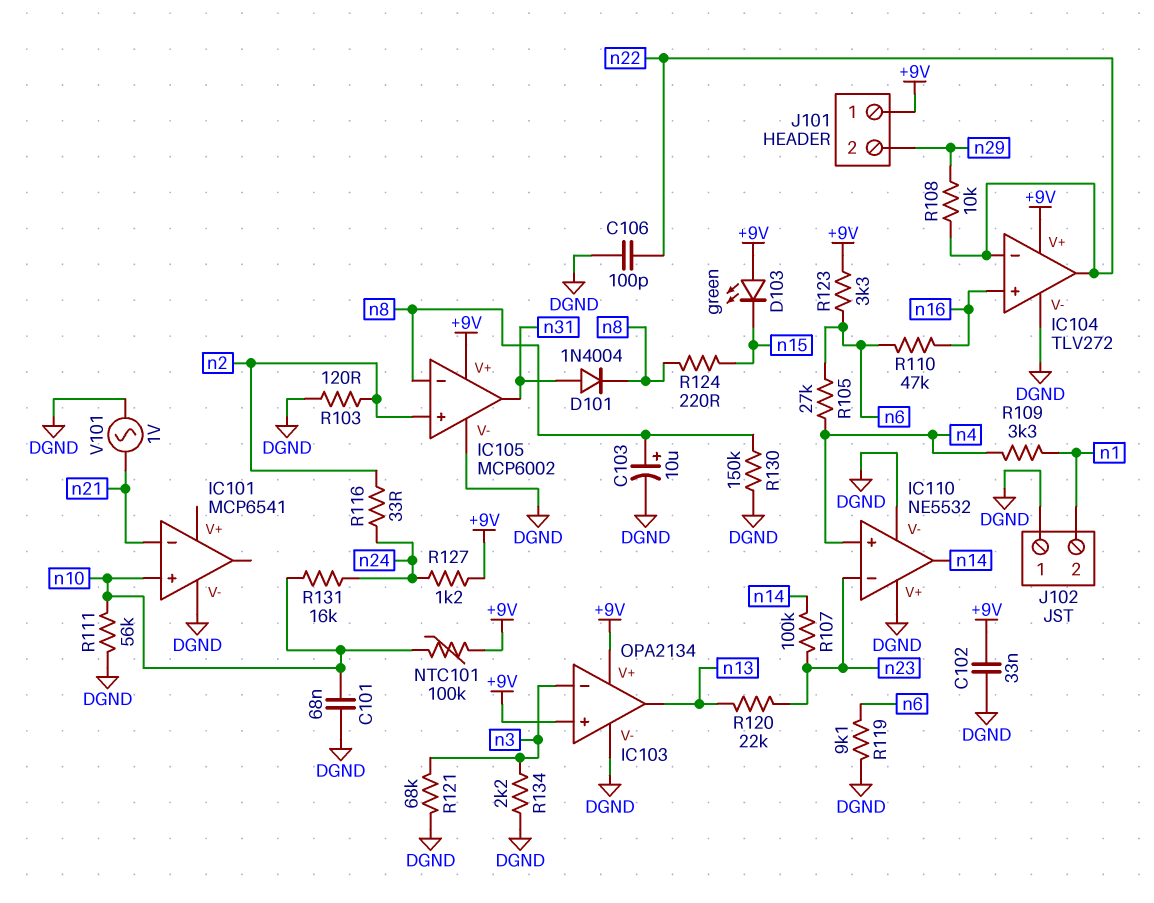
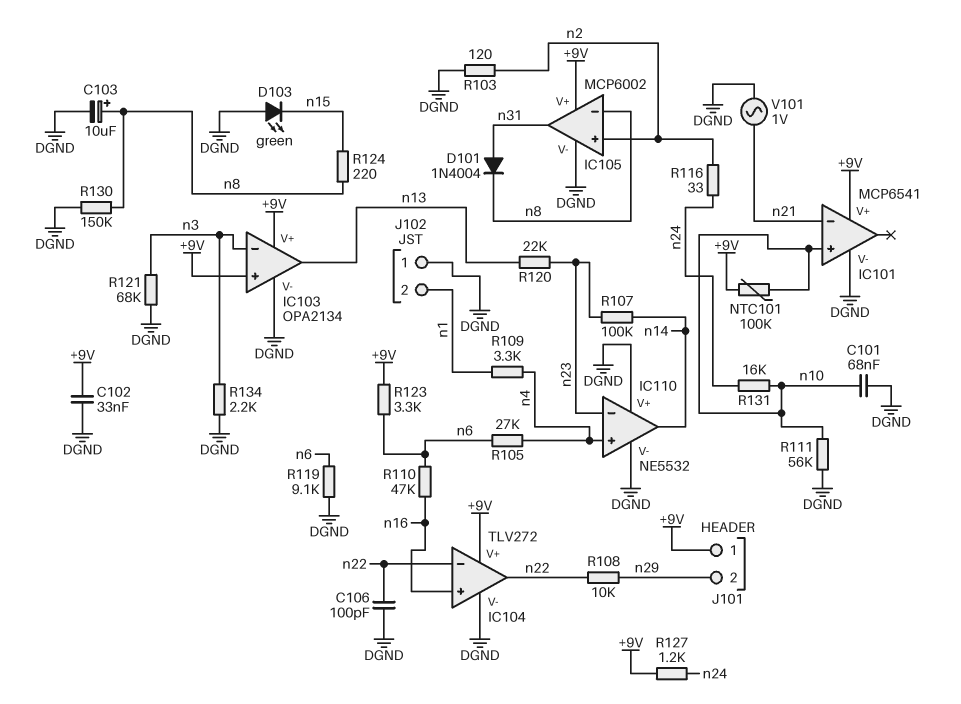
D103: LED green (A +9V, K n15) -> LED green (A DGND, K n15)
IC101 pin V+: none -> +9V

